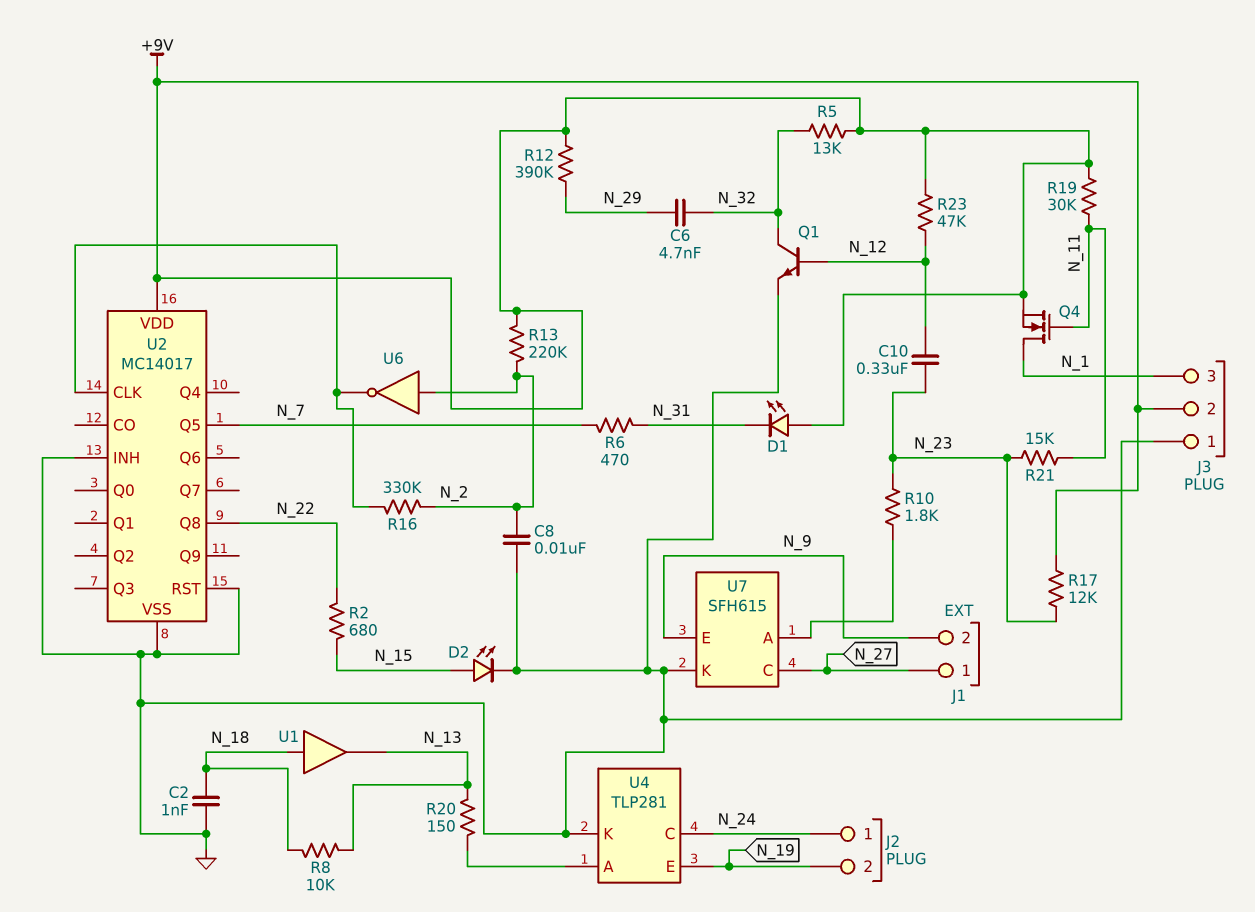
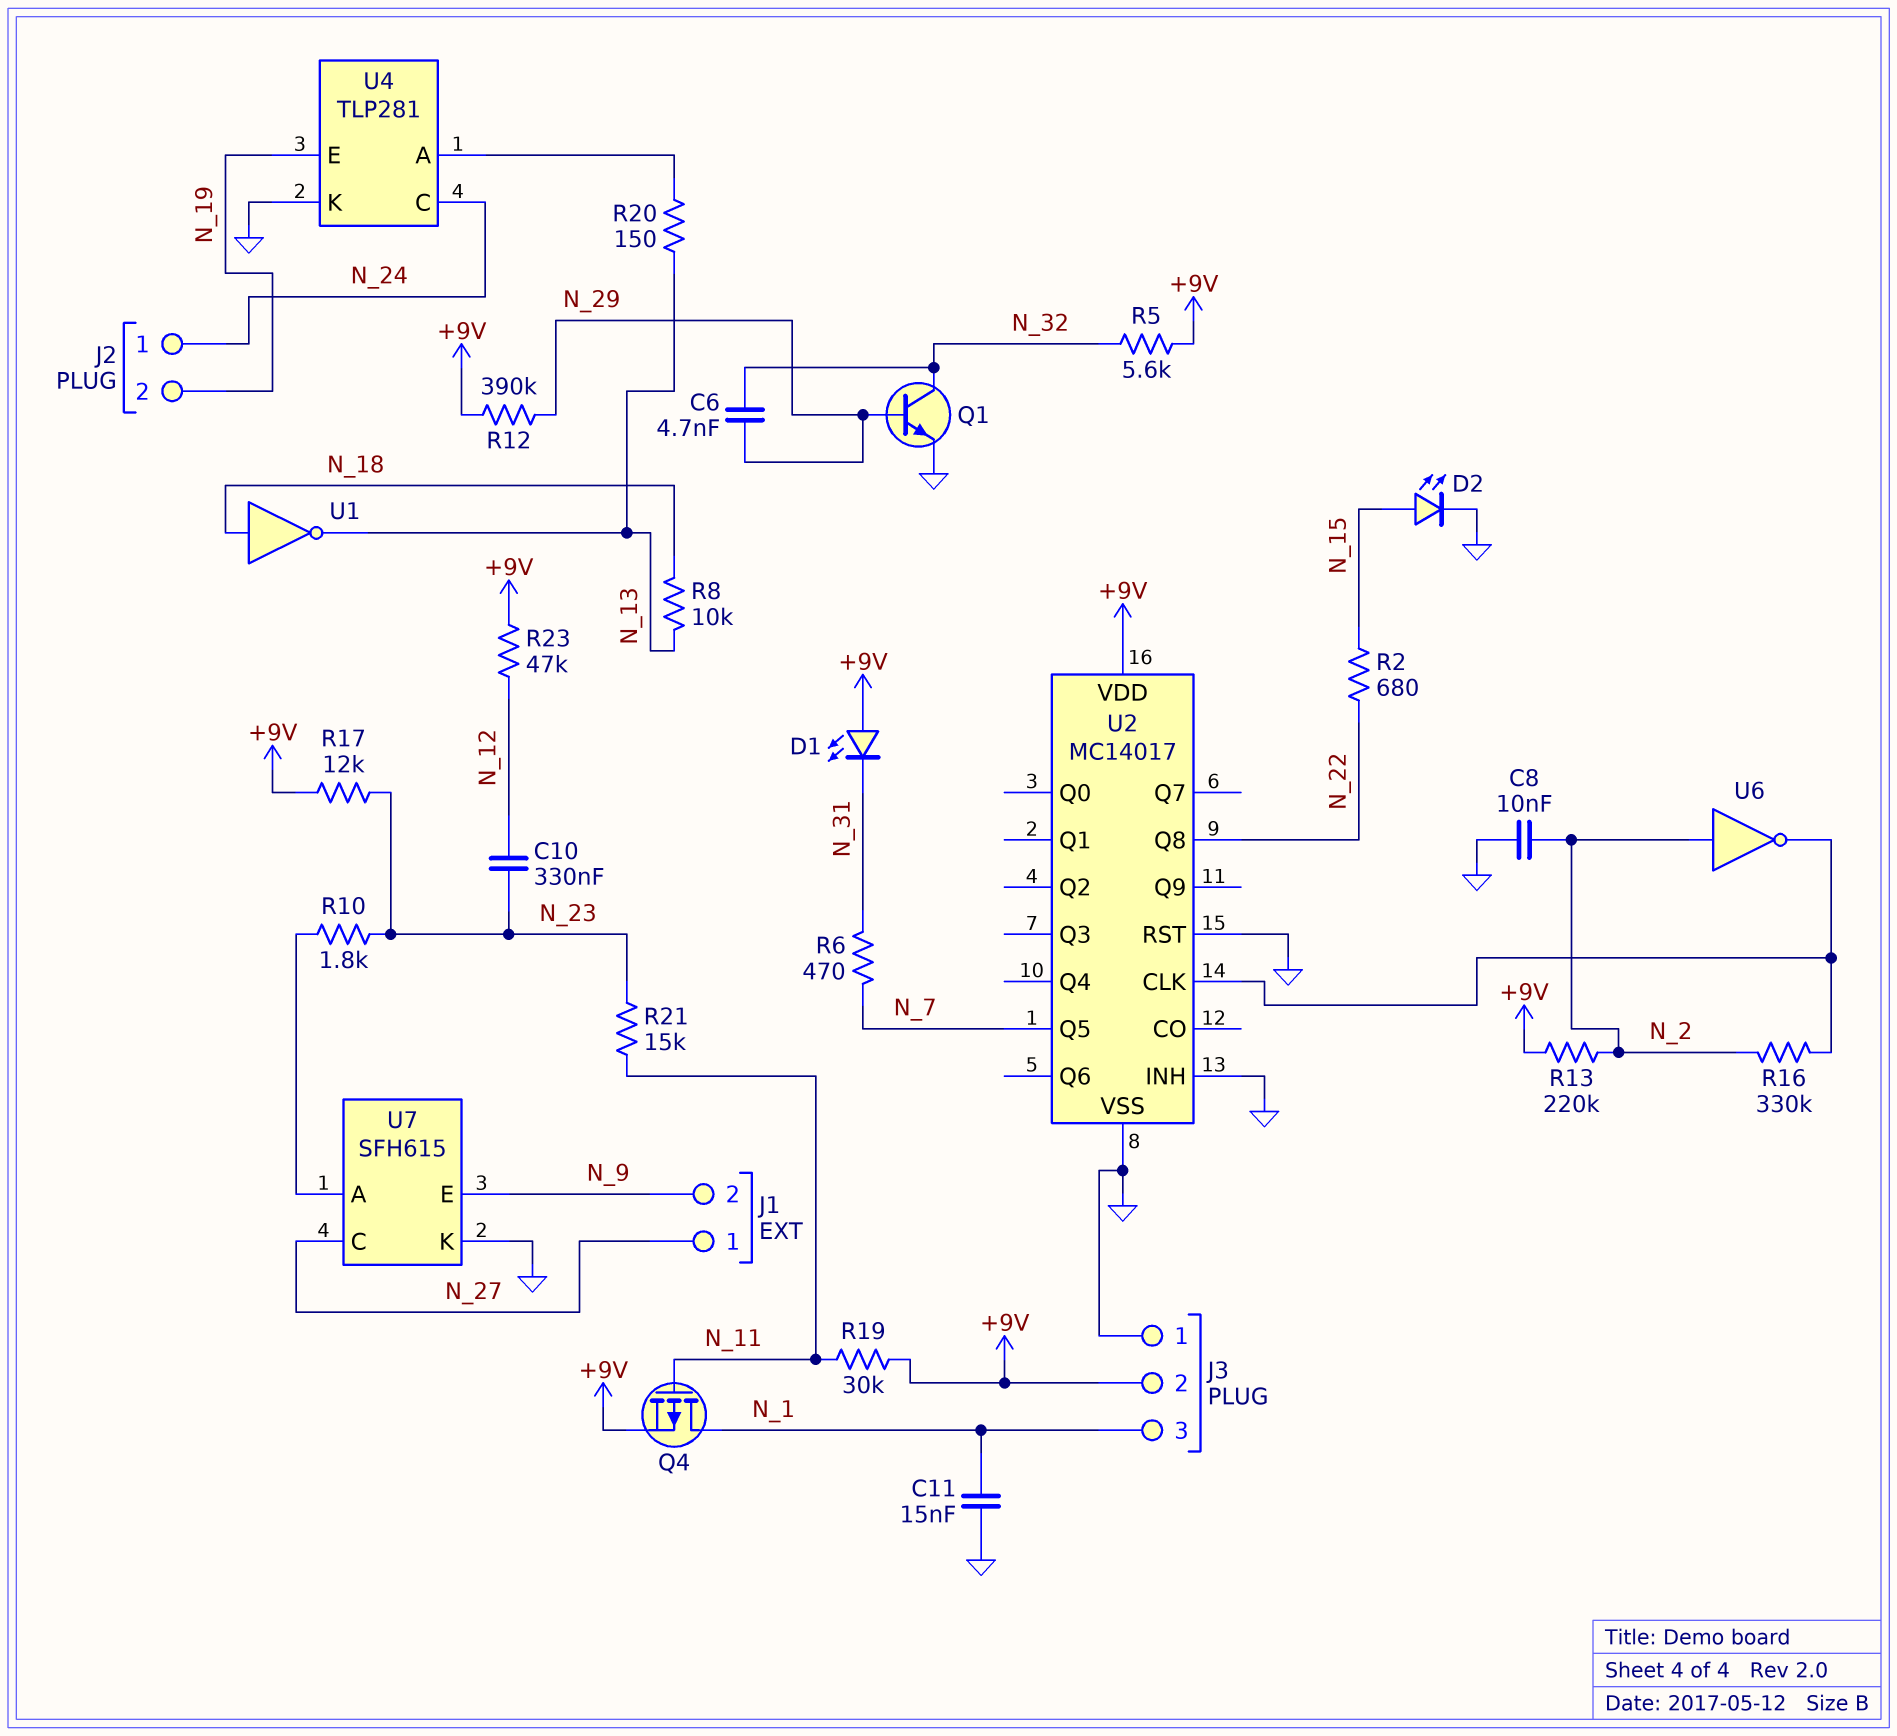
C2: 1nF (GND, N_18) -> none
C11: none -> 15nF (GND, N_1)
Q1: NPN (B N_12, C N_32, E GND) -> NPN (B N_29, C N_32, E GND)
Q4: NMOS (G N_11, D N_1, S +9V) -> PMOS (G N_11, D N_1, S +9V)
R5: 13k (+9V, N_32) -> 5.6k (+9V, N_32)
U1: buffer (in N_18, out N_13) -> NOT (in N_18, out N_13)

